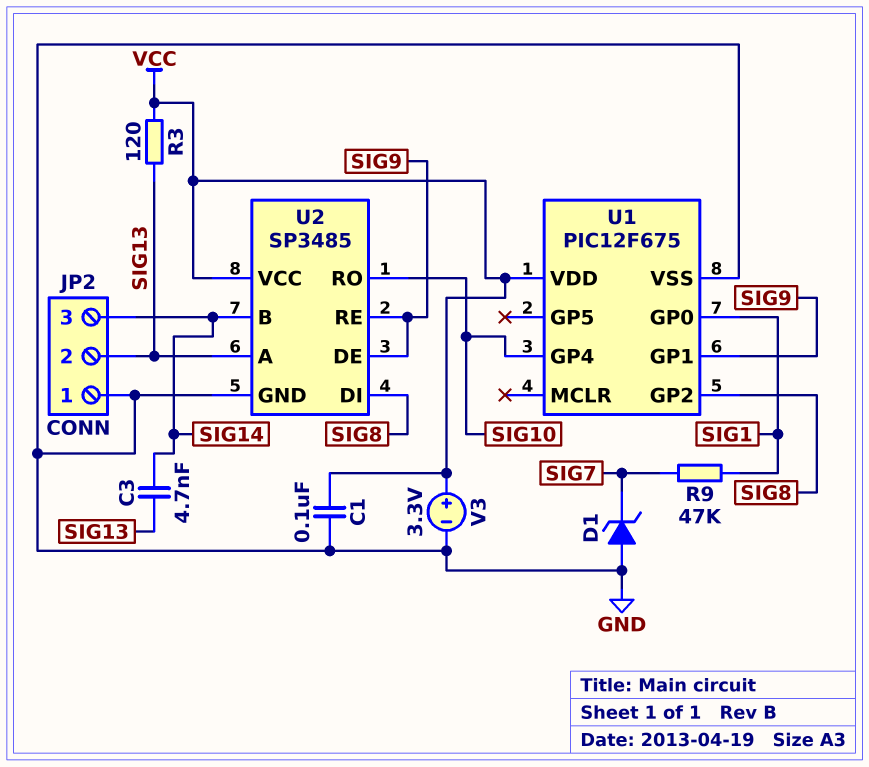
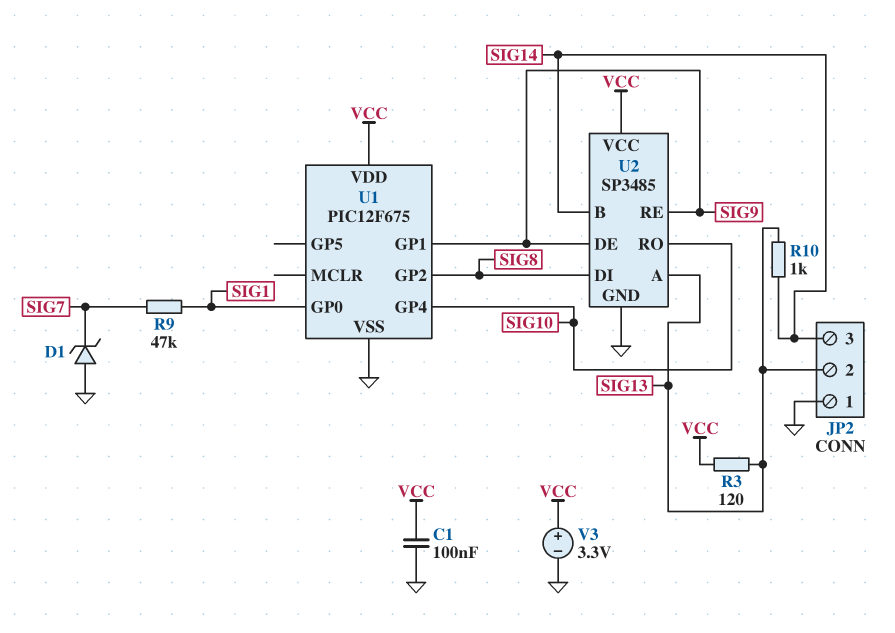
C3: 4.7nF (SIG13, SIG14) -> none
R10: none -> 1k (SIG13, SIG14)

